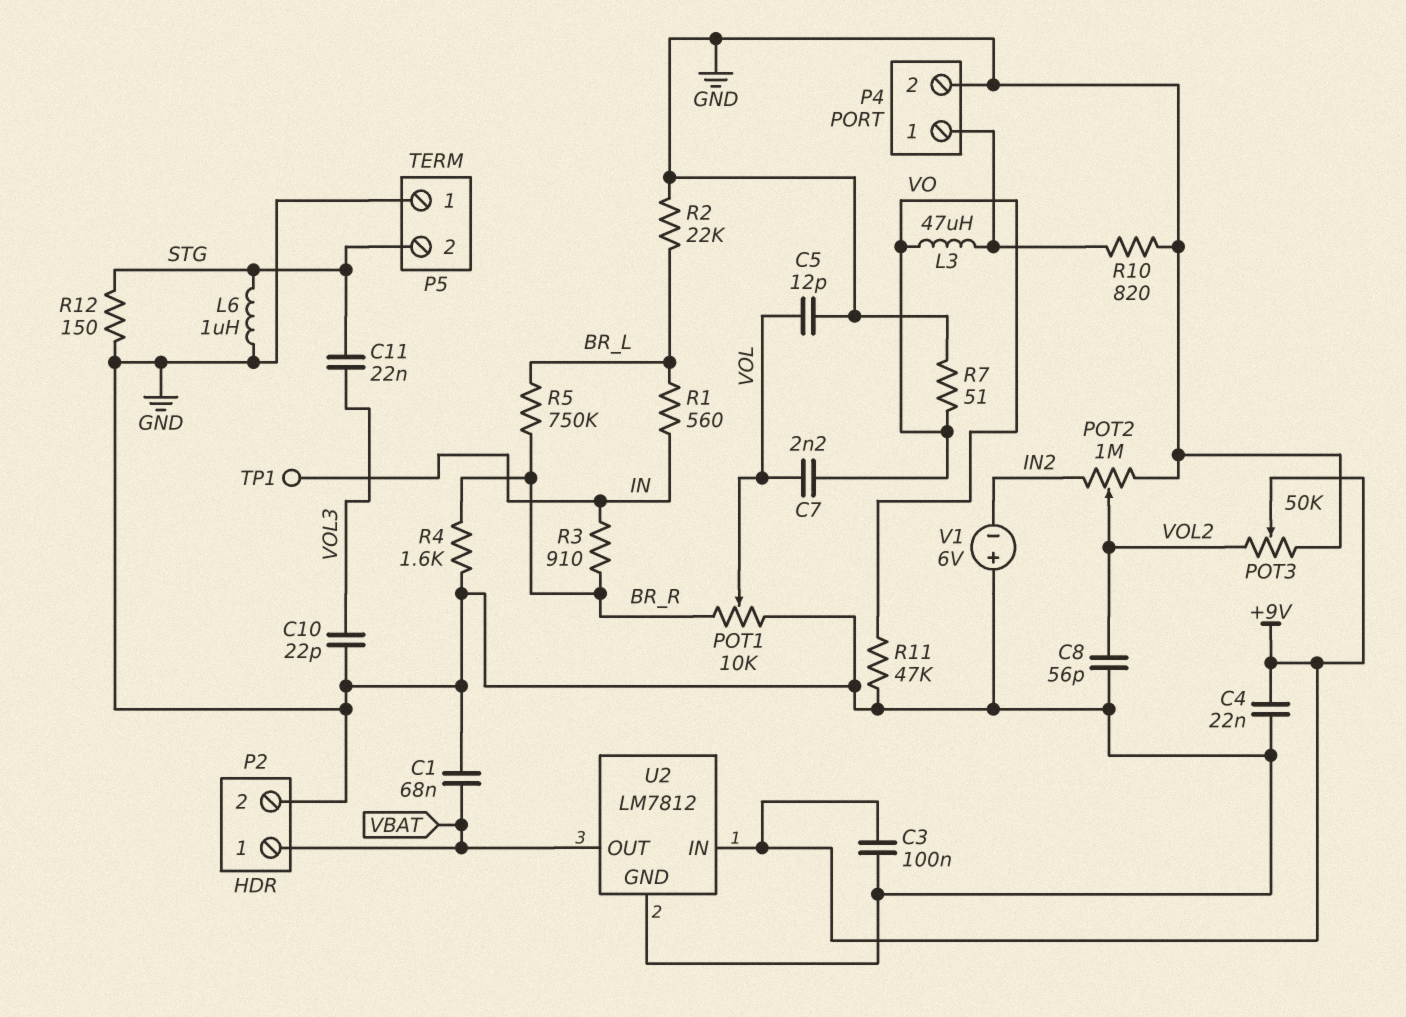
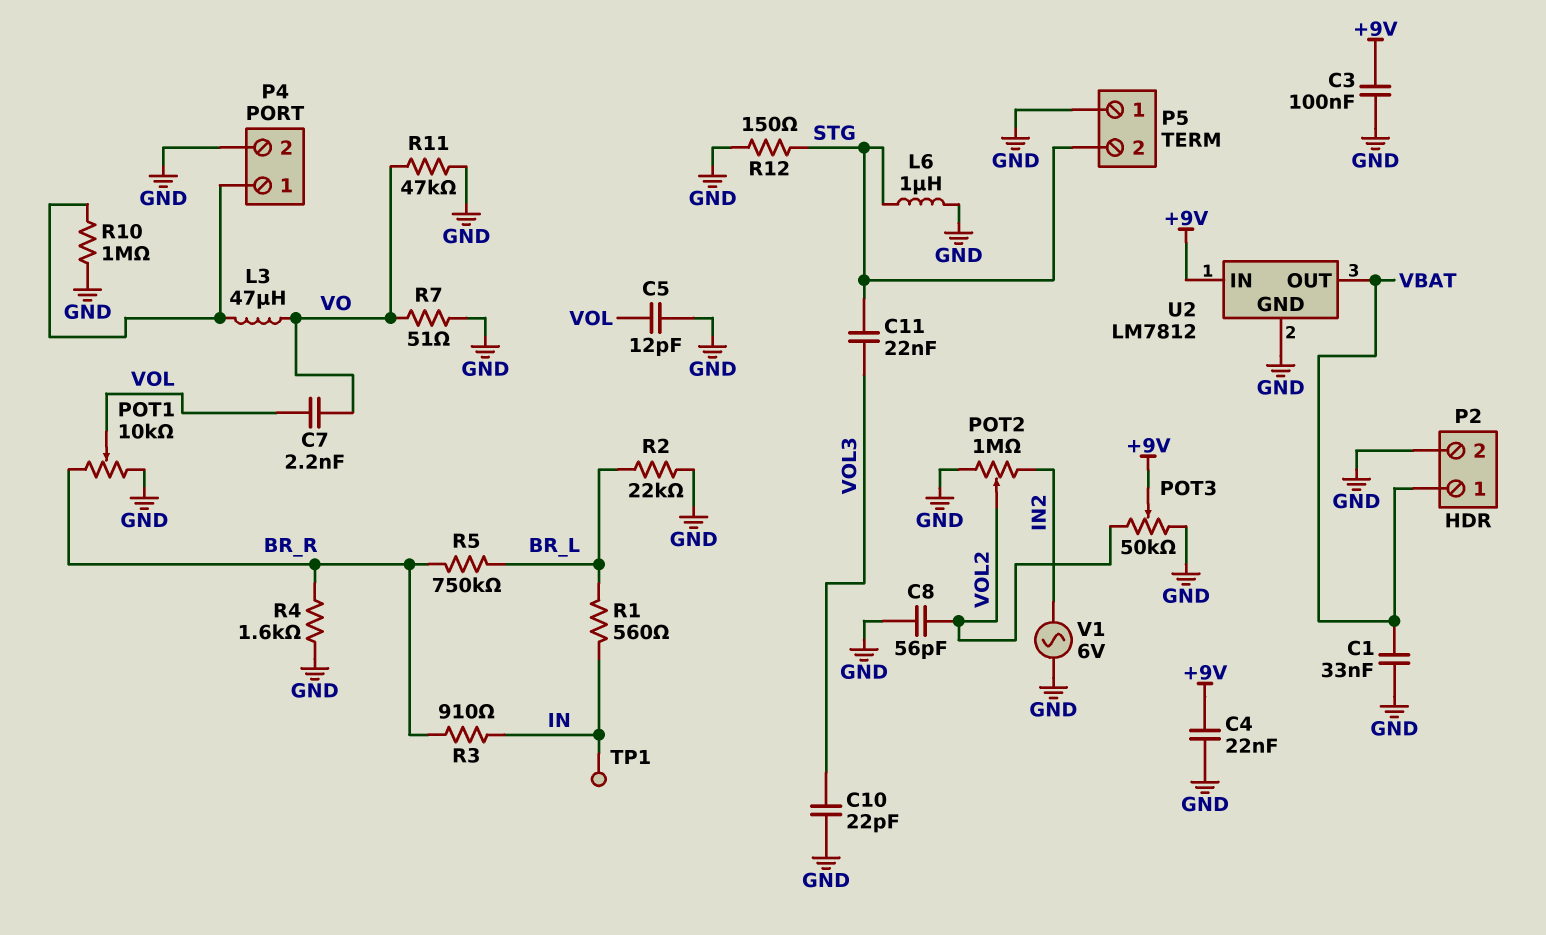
C1: 68nF (GND, VBAT) -> 33nF (GND, VBAT)
R10: 820 (GND, P4/1) -> 1M (GND, P4/1)
V1: 6V (plus GND, minus IN2) -> AC 6V (GND, IN2)

